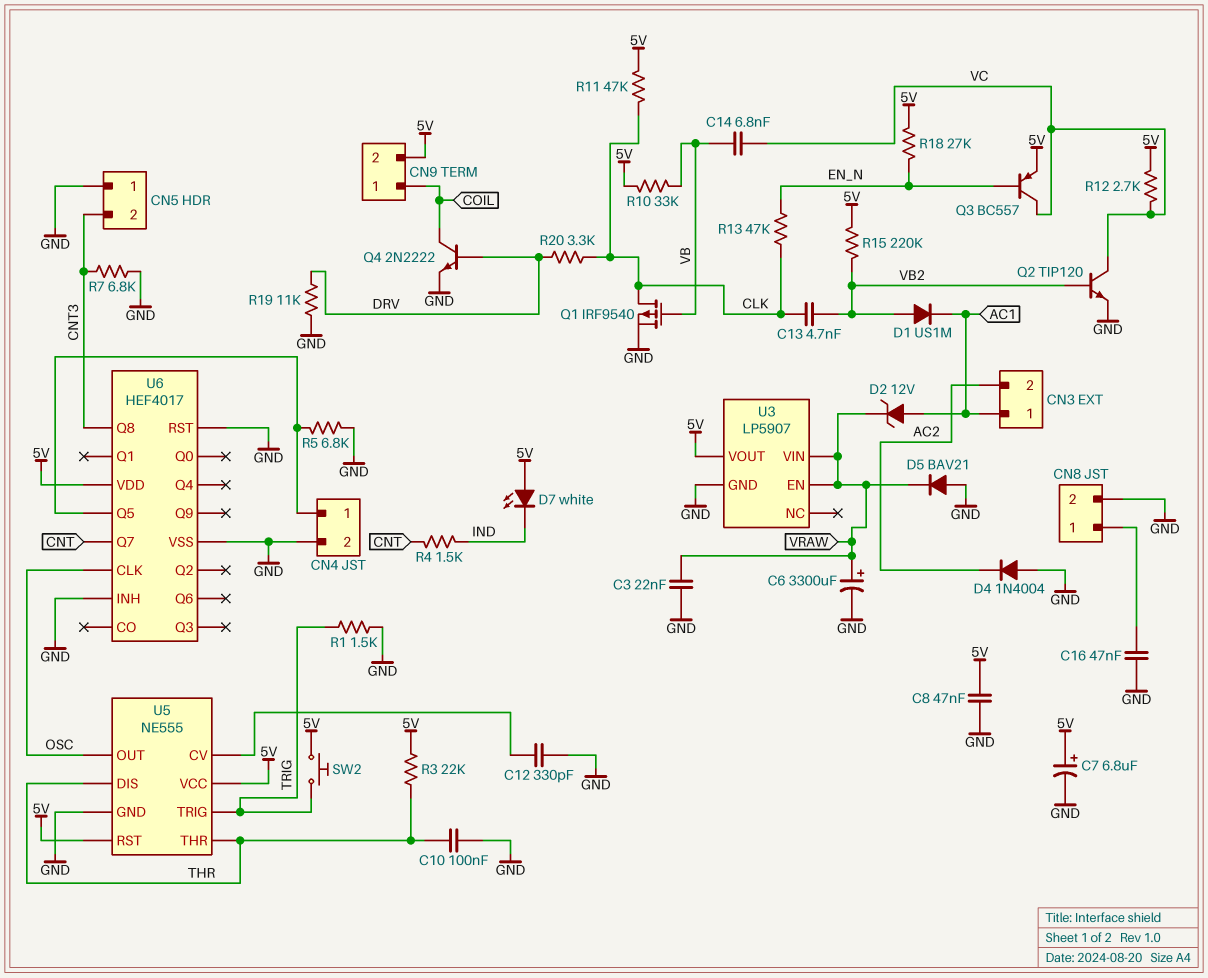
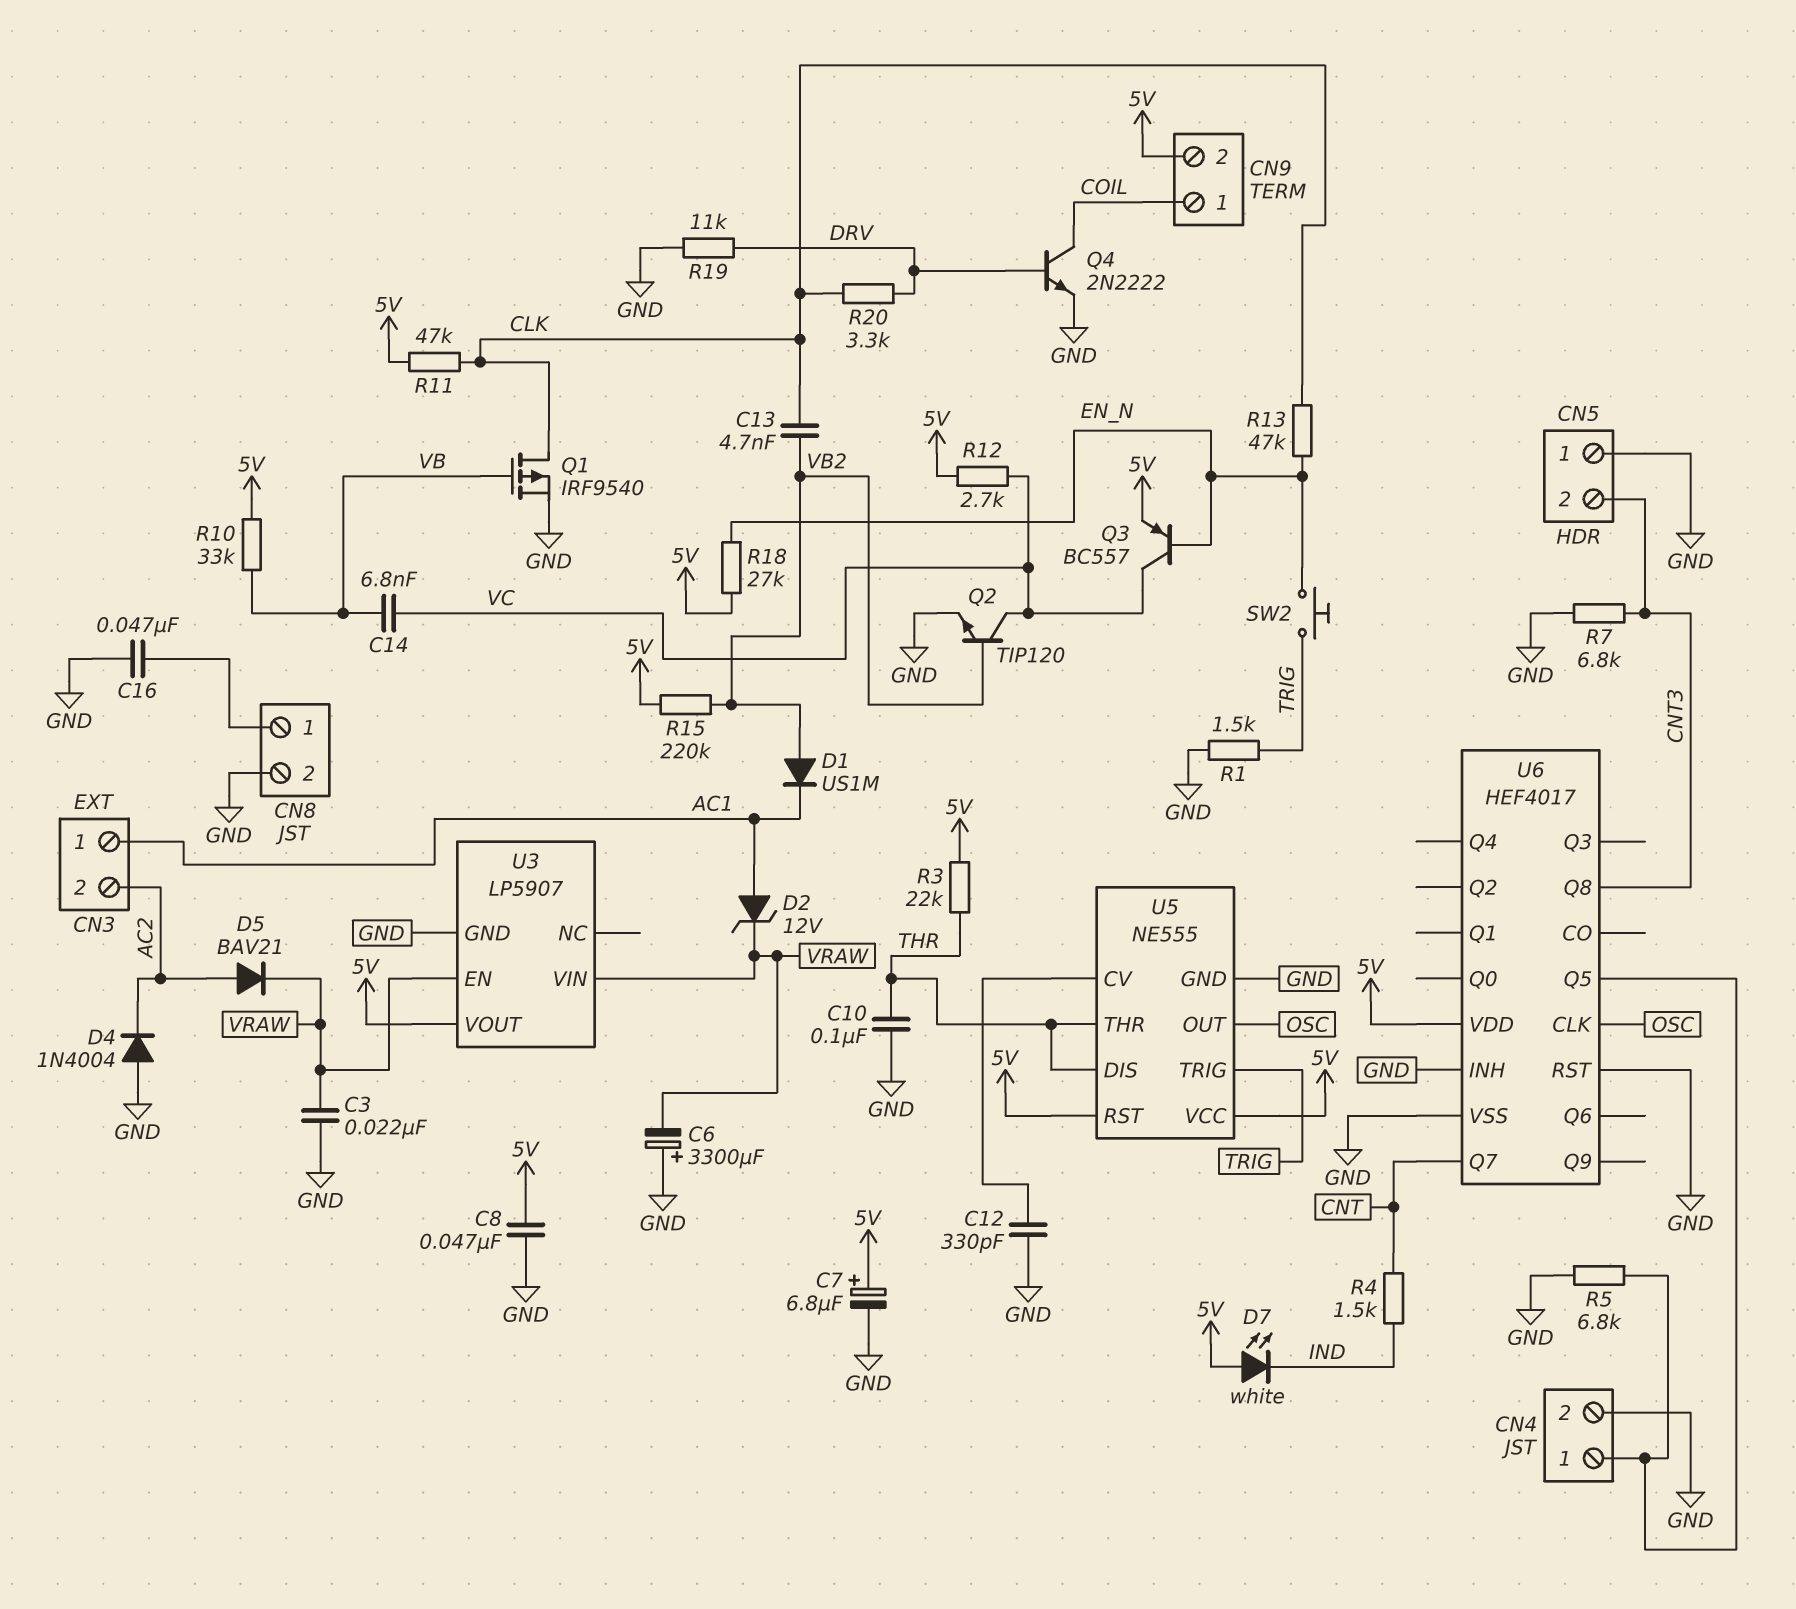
C6: 3300uF (plus VRAW, minus GND) -> 3300uF (plus GND, minus VRAW)
D5: diode BAV21 (A GND, K VRAW) -> diode BAV21 (A AC2, K VRAW)
SW2: button (5V, TRIG) -> button (EN_N, TRIG)

